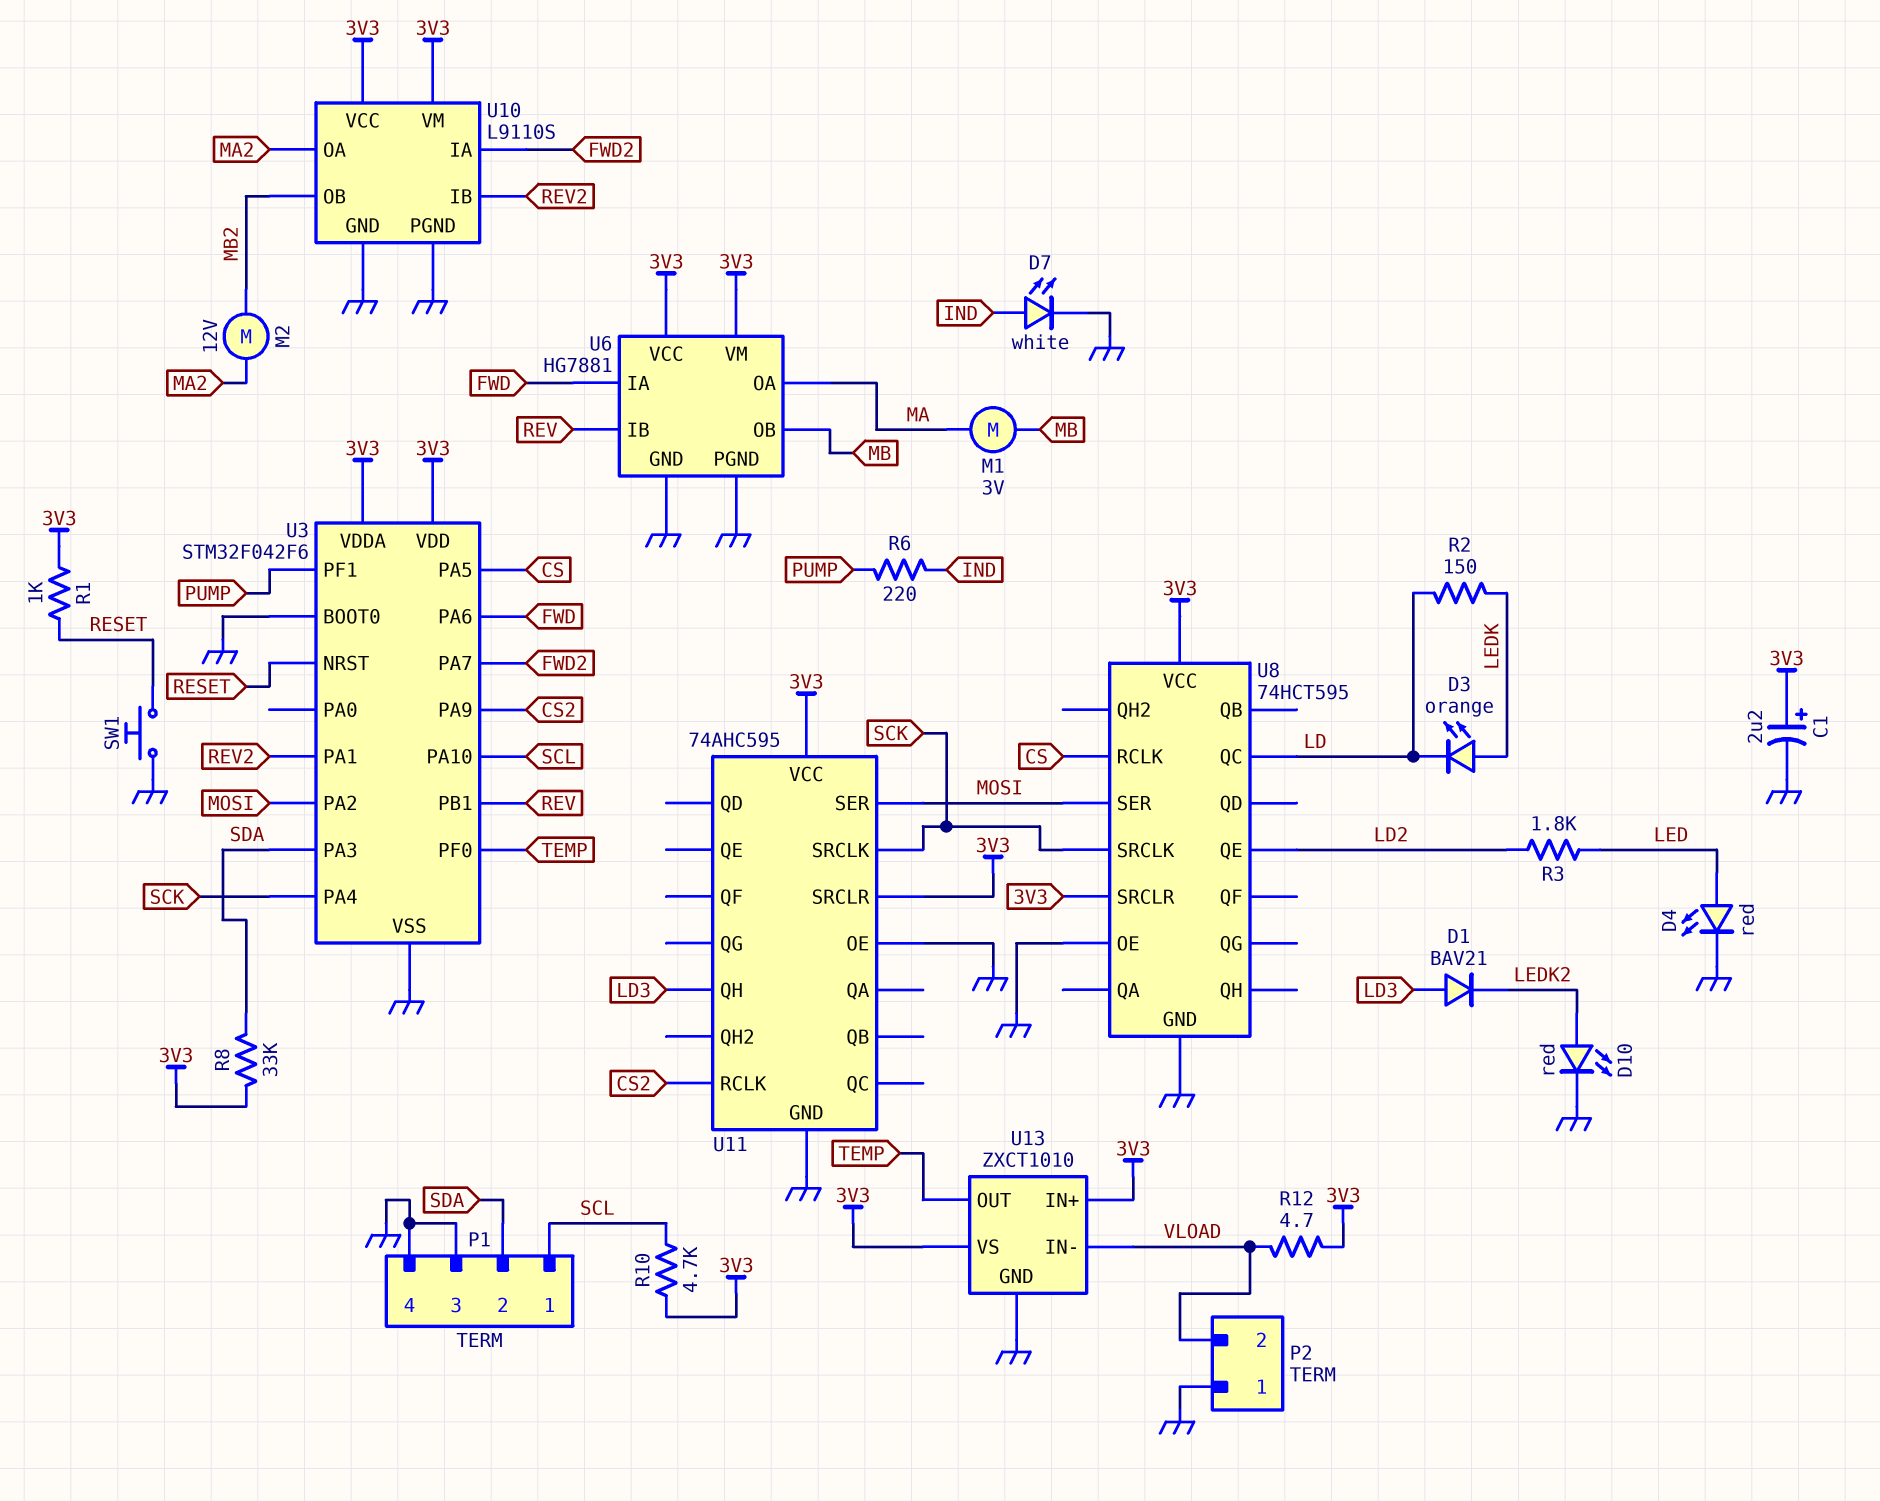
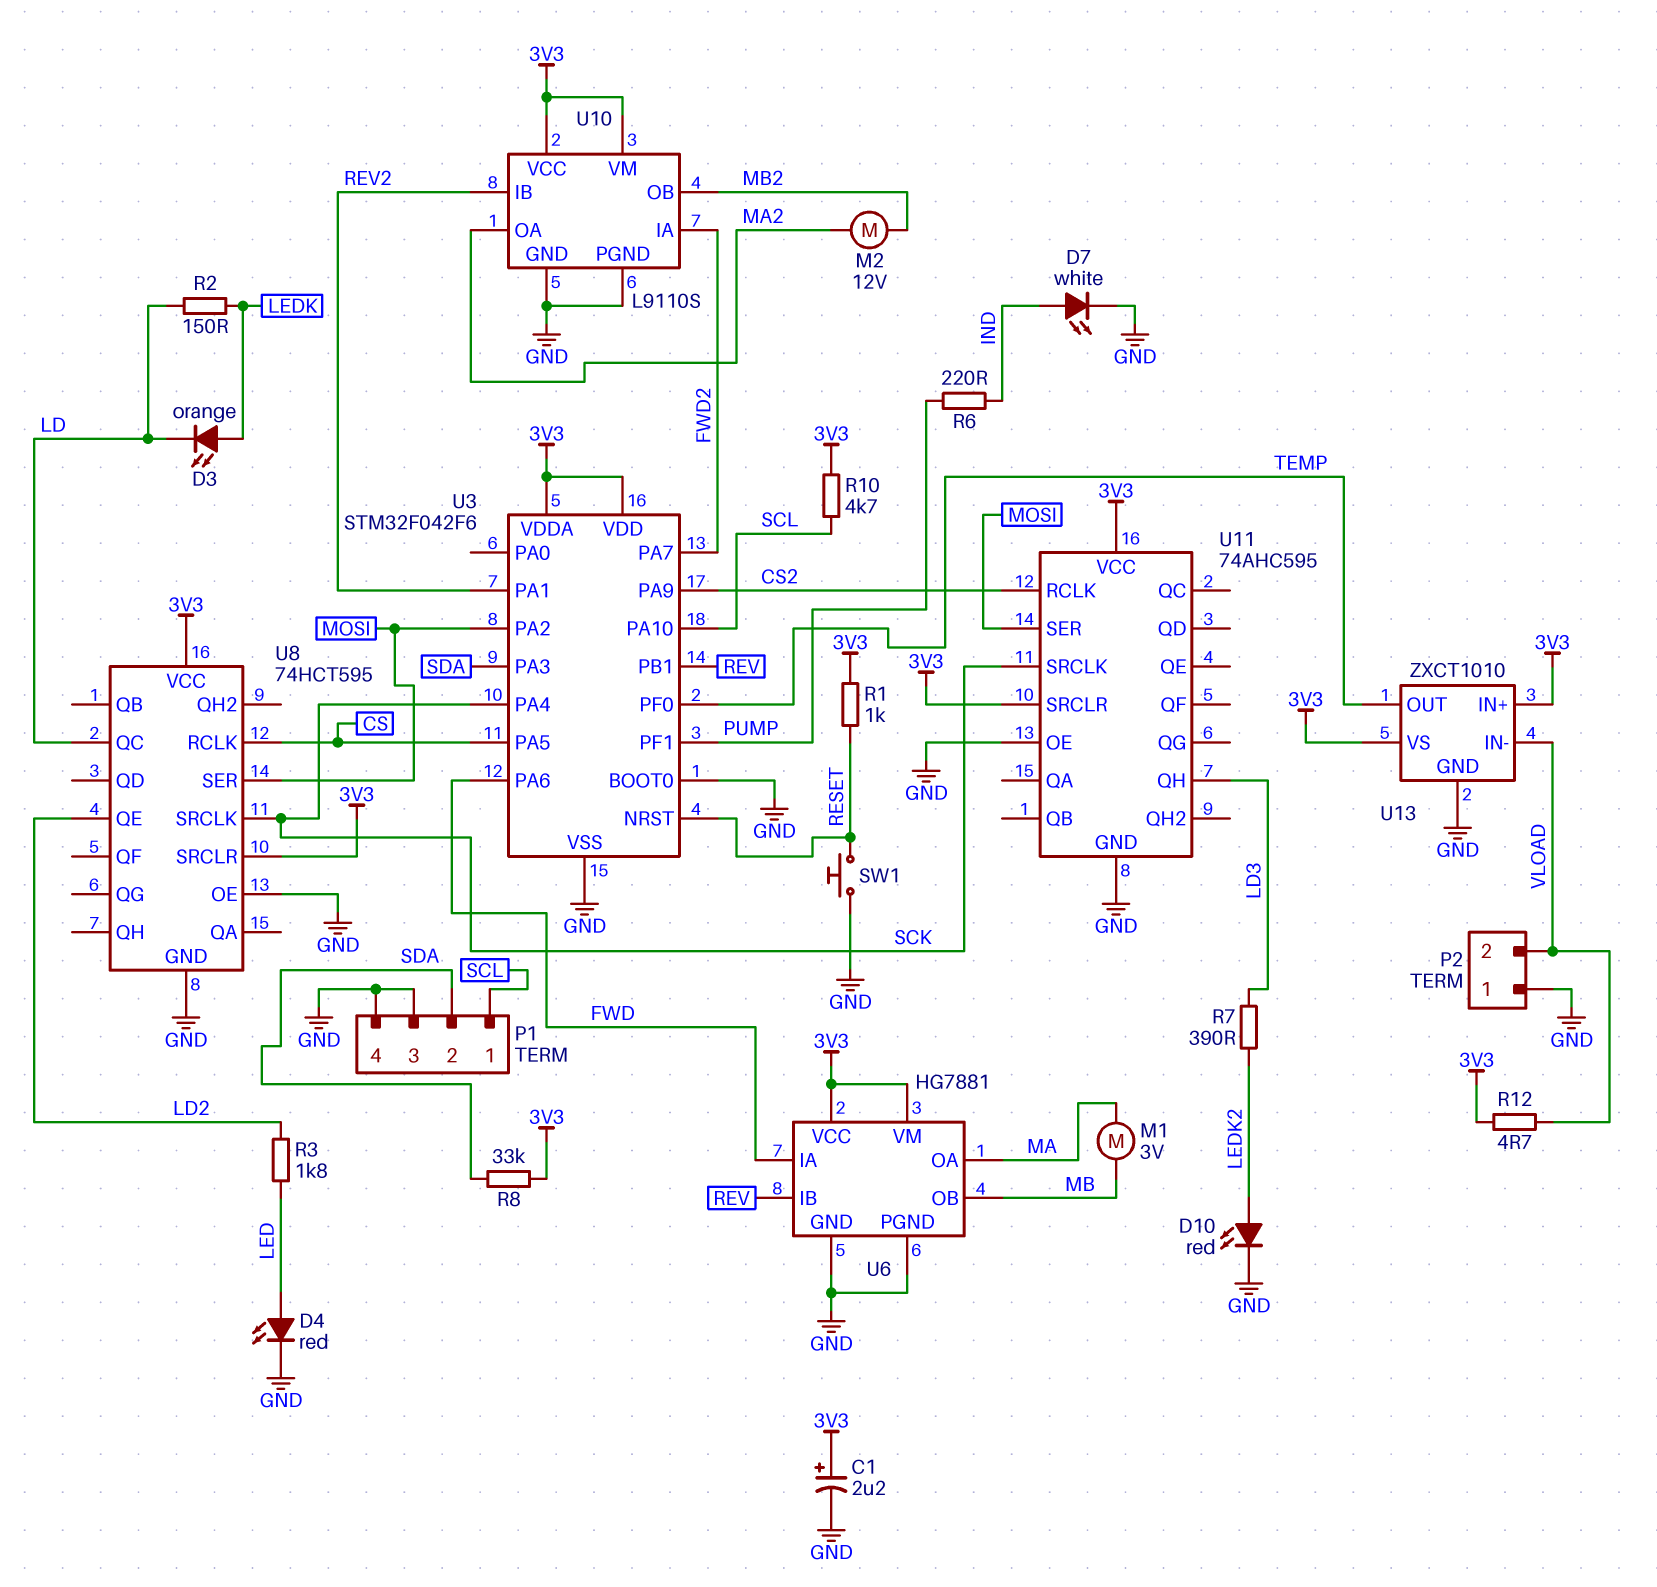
D1: diode BAV21 (A LD3, K LEDK2) -> none
R7: none -> 390 (LD3, LEDK2)

